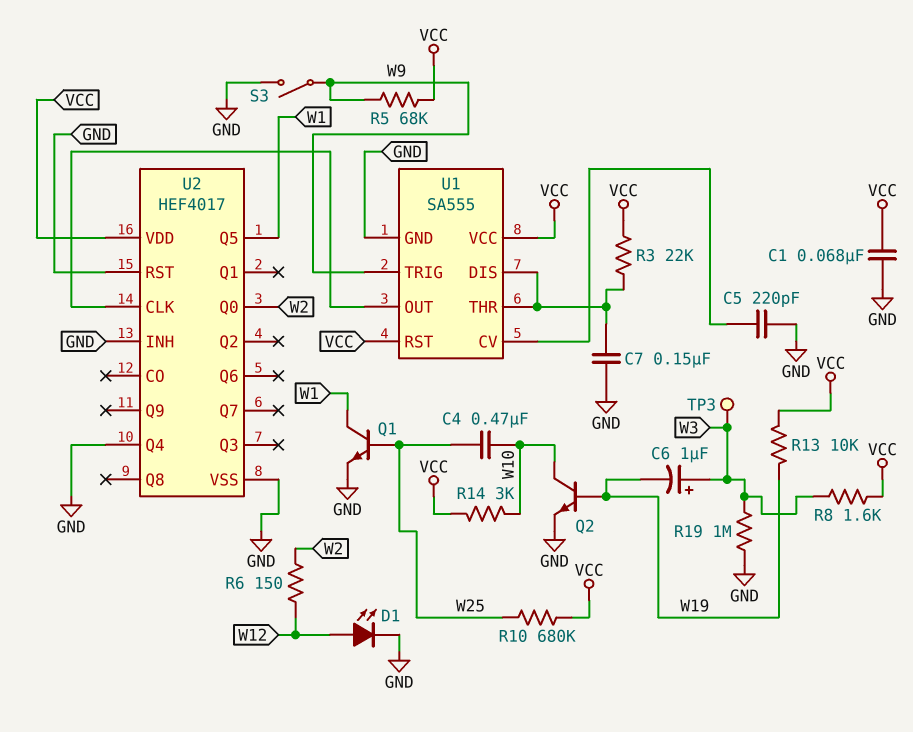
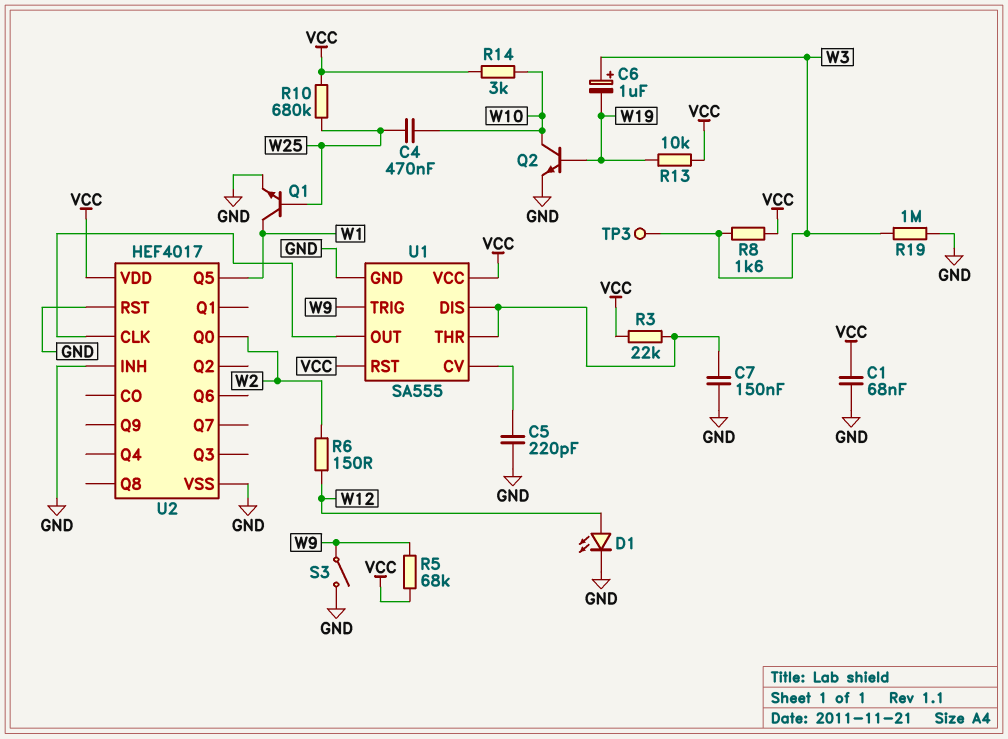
U2 pin Q4: GND -> none

